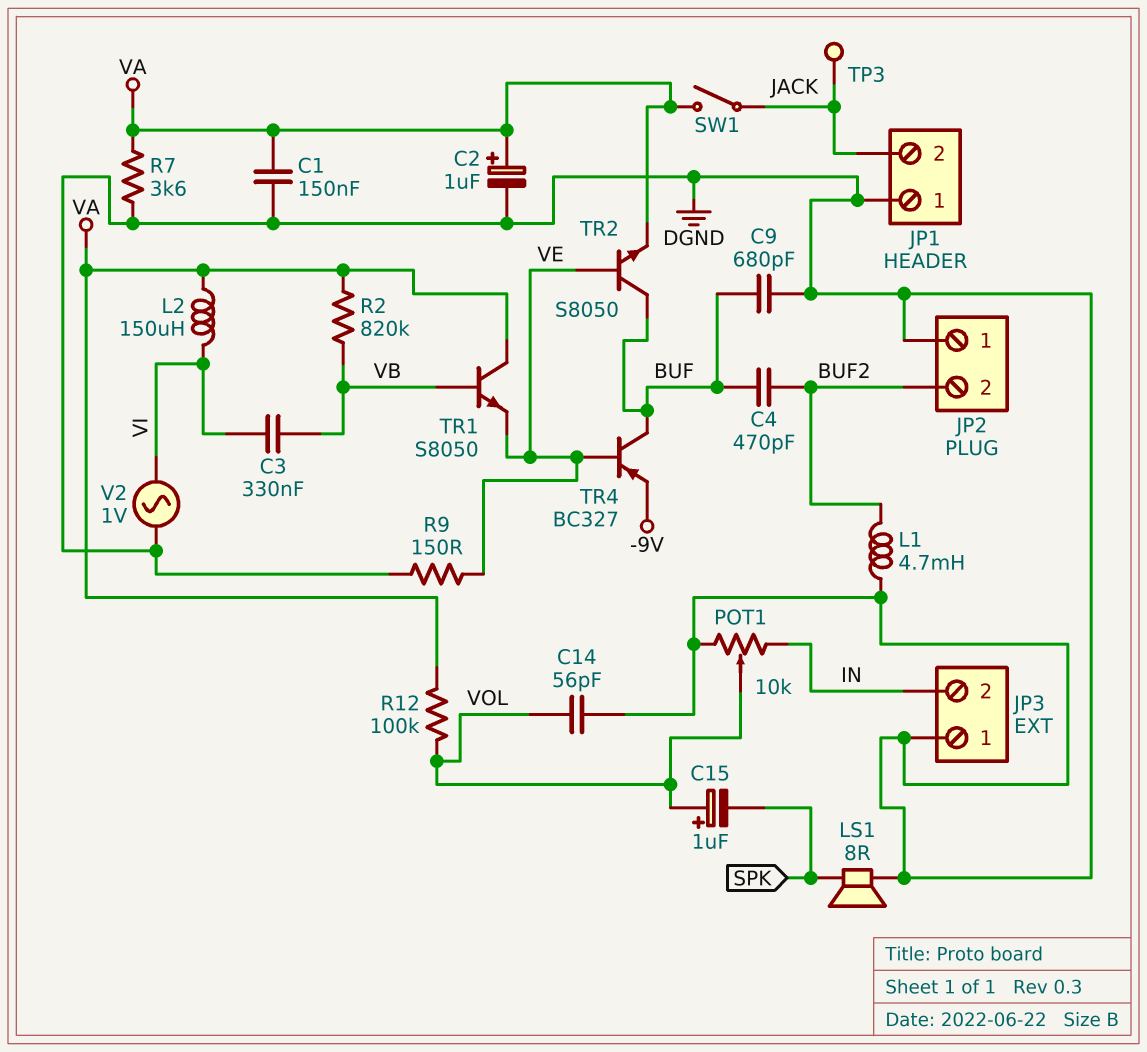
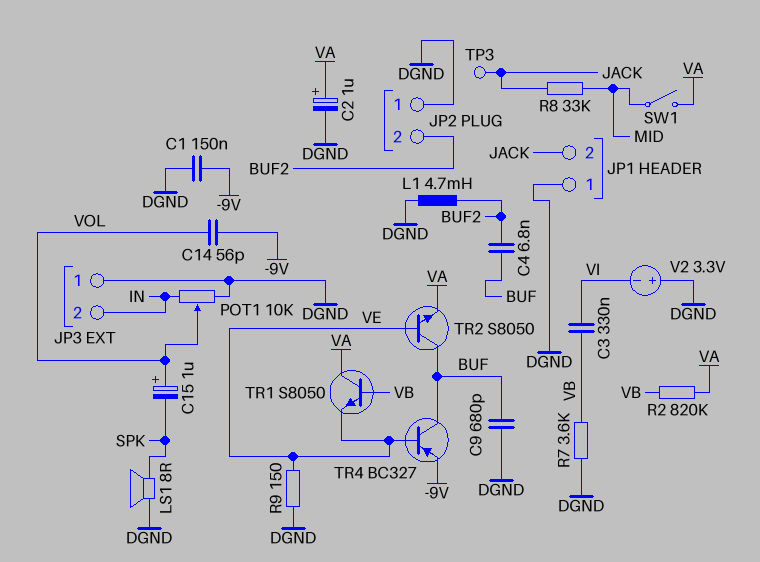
C1: 150nF (DGND, VA) -> 150nF (-9V, DGND)
C4: 470pF (BUF, BUF2) -> 6.8nF (BUF, BUF2)
C14: 56pF (DGND, VOL) -> 56pF (-9V, VOL)
L2: 150uH (VA, VI) -> none
R7: 3.6k (DGND, VA) -> 3.6k (DGND, VB)
R8: none -> 33k (JACK, MID)
R12: 100k (VA, VOL) -> none
SW1: switch (JACK, VA) -> switch (MID, VA)
V2: AC 1V (DGND, VI) -> 3.3V (plus DGND, minus VI)

